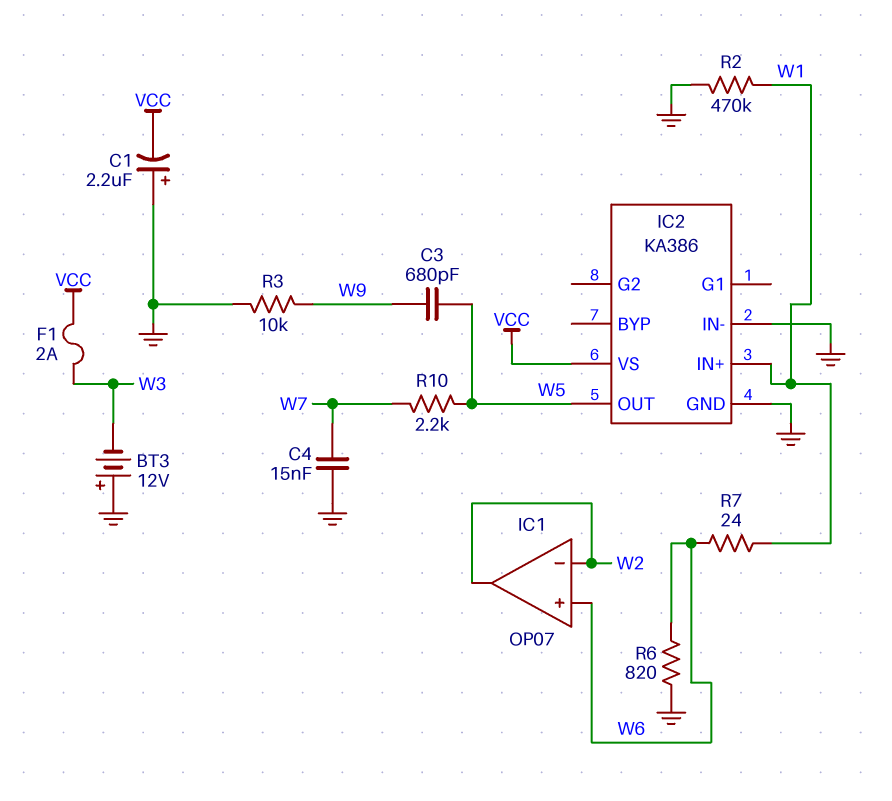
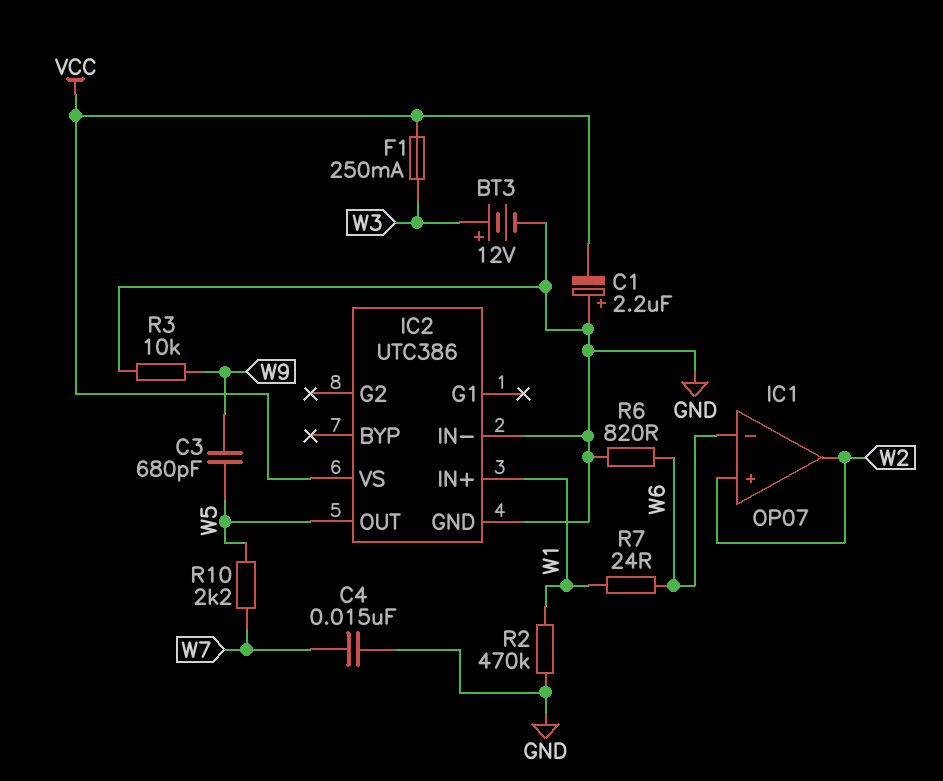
BT3: 12V (plus GND, minus W3) -> 12V (plus W3, minus GND)
F1: 2A (VCC, W3) -> 250mA (VCC, W3)
IC1 pin in+: W6 -> W2
IC1 pin in-: W2 -> W6
IC2: KA386 -> UTC386

